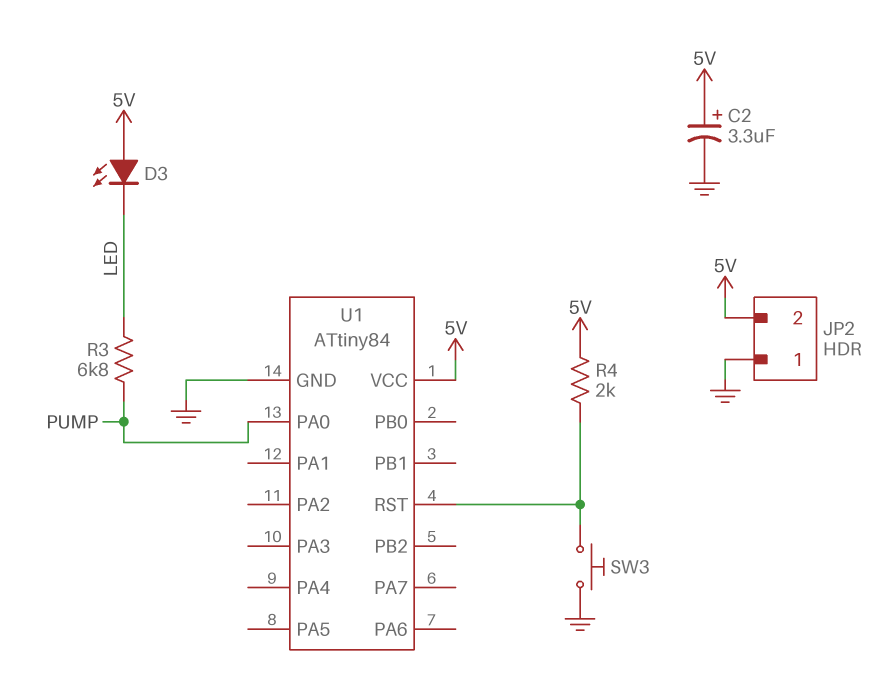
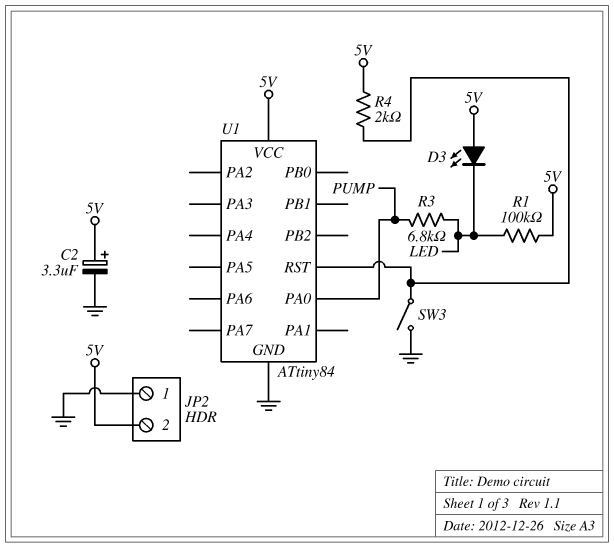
R1: none -> 100k (5V, LED)
SW3: button (GND, U1/RST) -> switch (GND, U1/RST)

